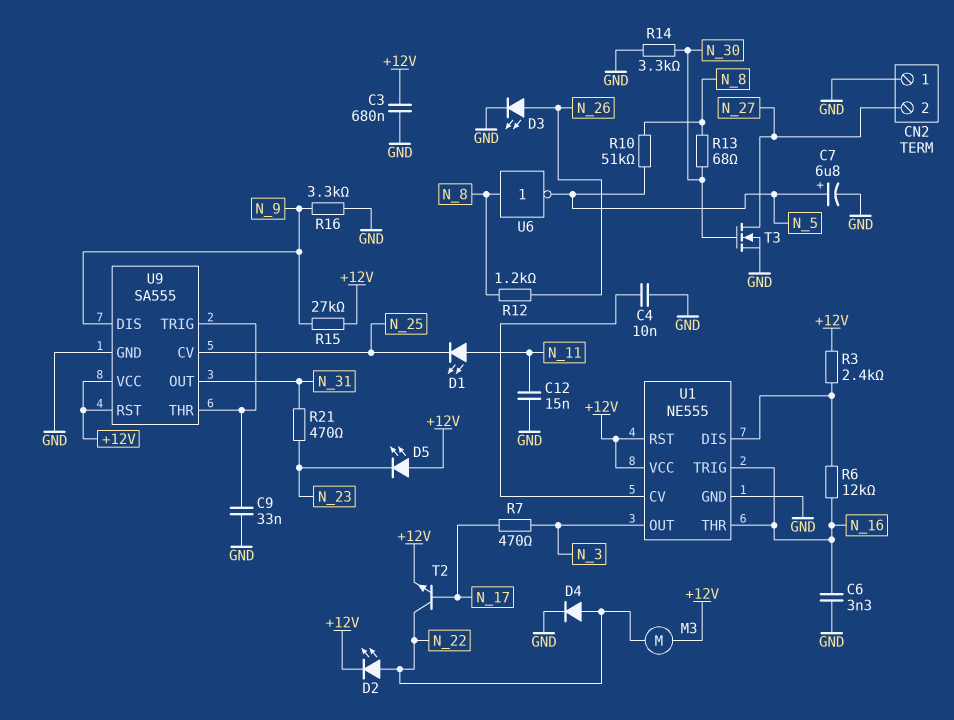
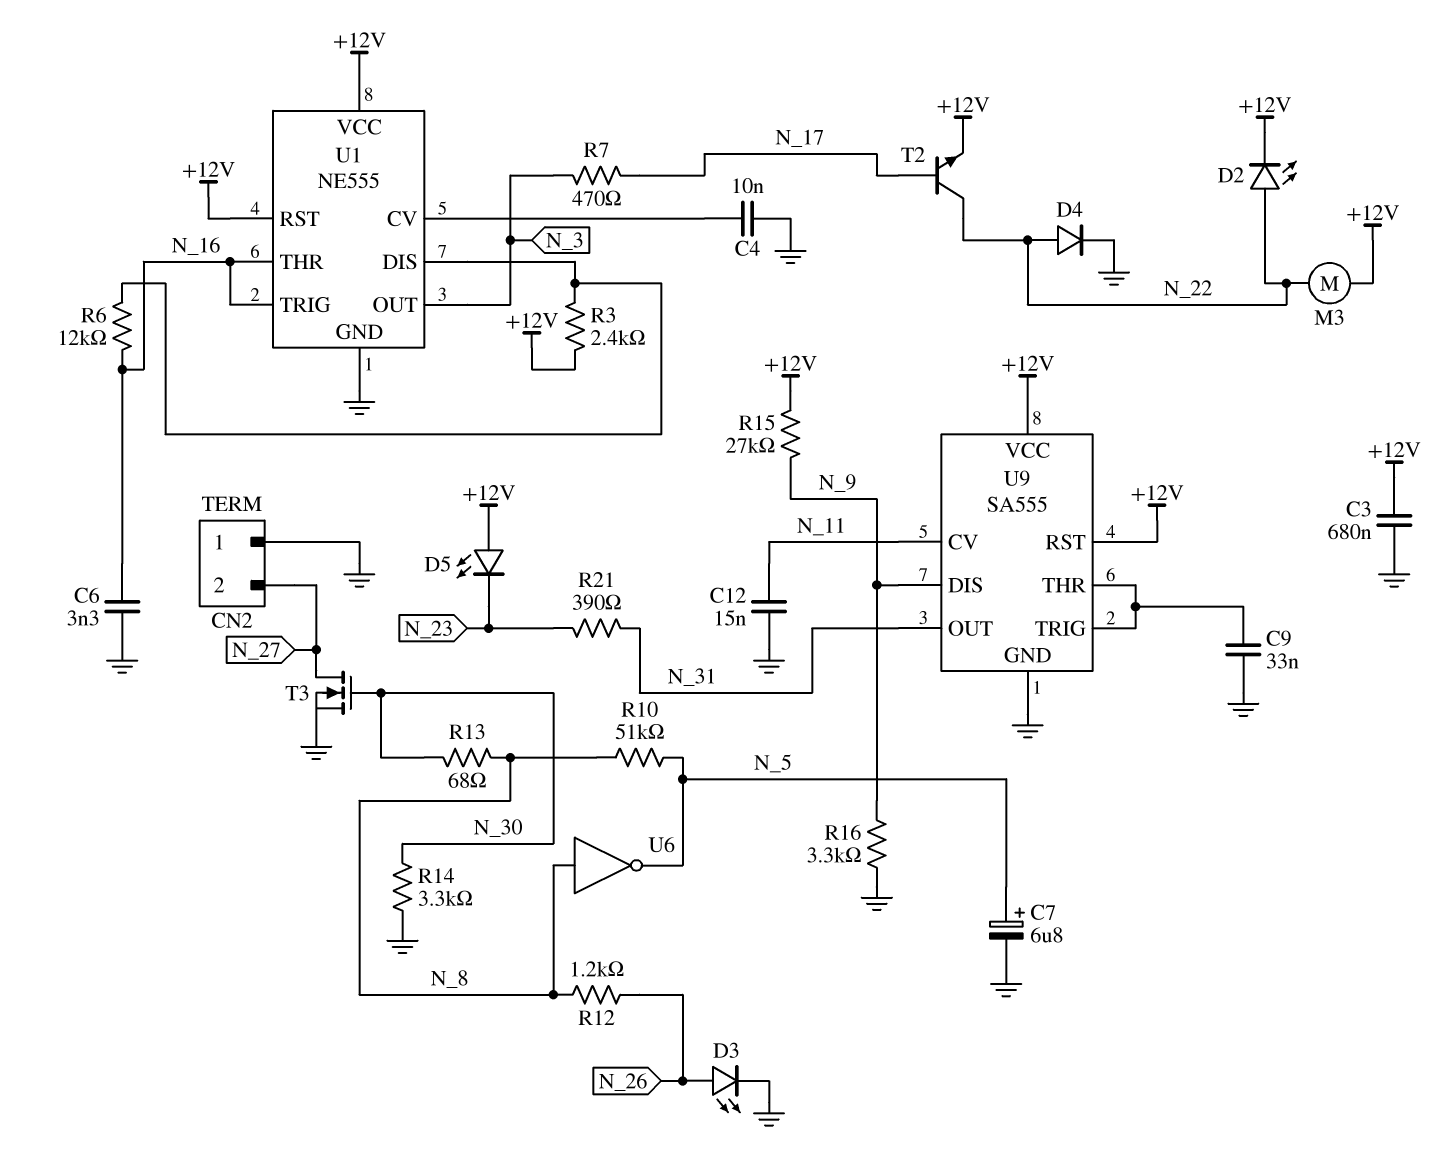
D1: LED (A N_11, K N_25) -> none
R21: 470 (N_23, N_31) -> 390 (N_23, N_31)
U9 pin CV: N_25 -> N_11

